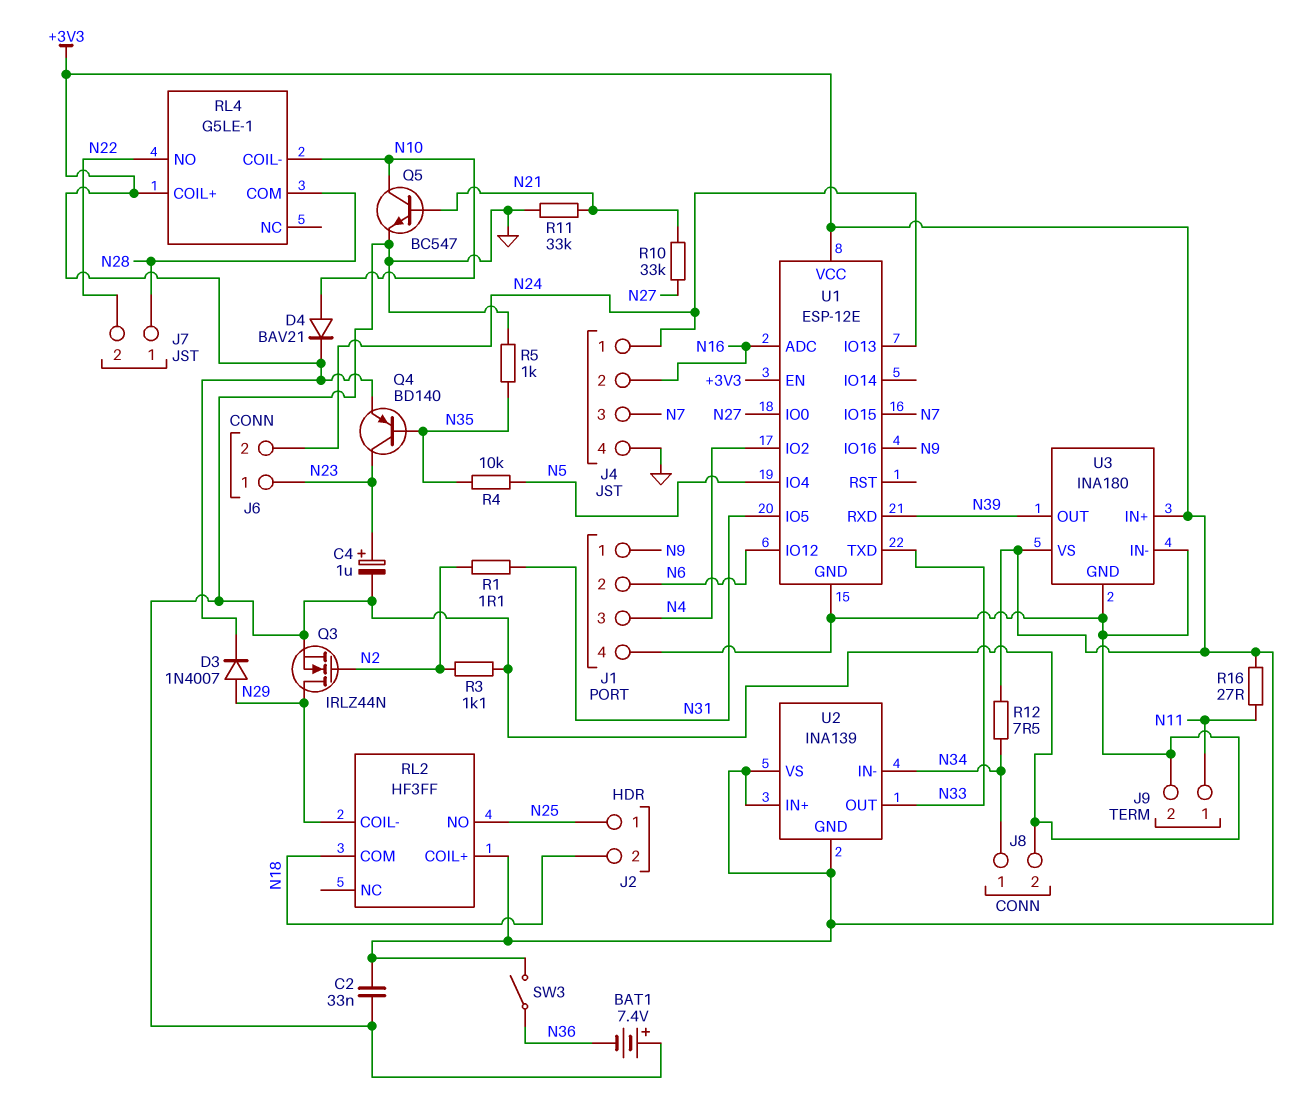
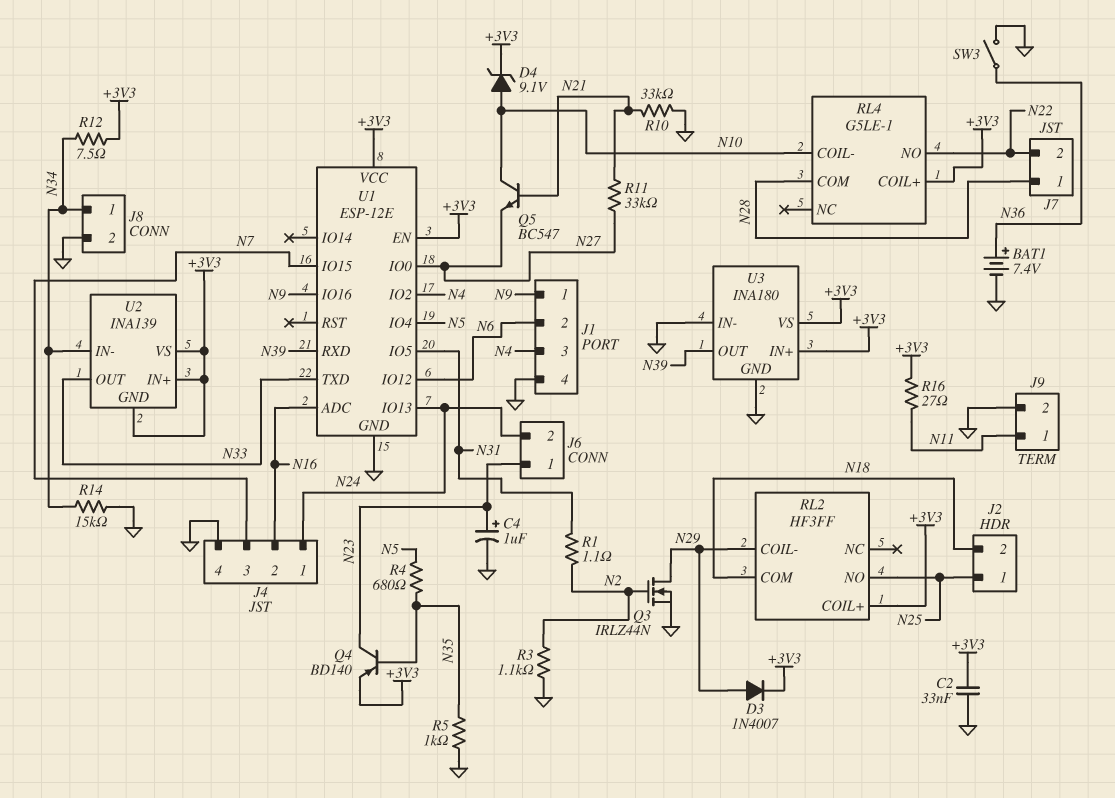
BAT1: 7.4V (plus GND, minus N36) -> 7.4V (plus N36, minus GND)
D4: diode BAV21 (A N10, K +3V3) -> zener 9.1V (A N10, K +3V3)
Q5: NPN BC547 (B N21, C N10, E GND) -> NPN BC547 (B N21, C N10, E N27)
R4: 10k (N5, N35) -> 680 (N5, N35)
R10: 33k (N21, N27) -> 33k (GND, N21)
R11: 33k (GND, N21) -> 33k (N21, N27)
R14: none -> 15k (GND, N34)
SW3: switch (+3V3, N36) -> switch (GND, N36)

